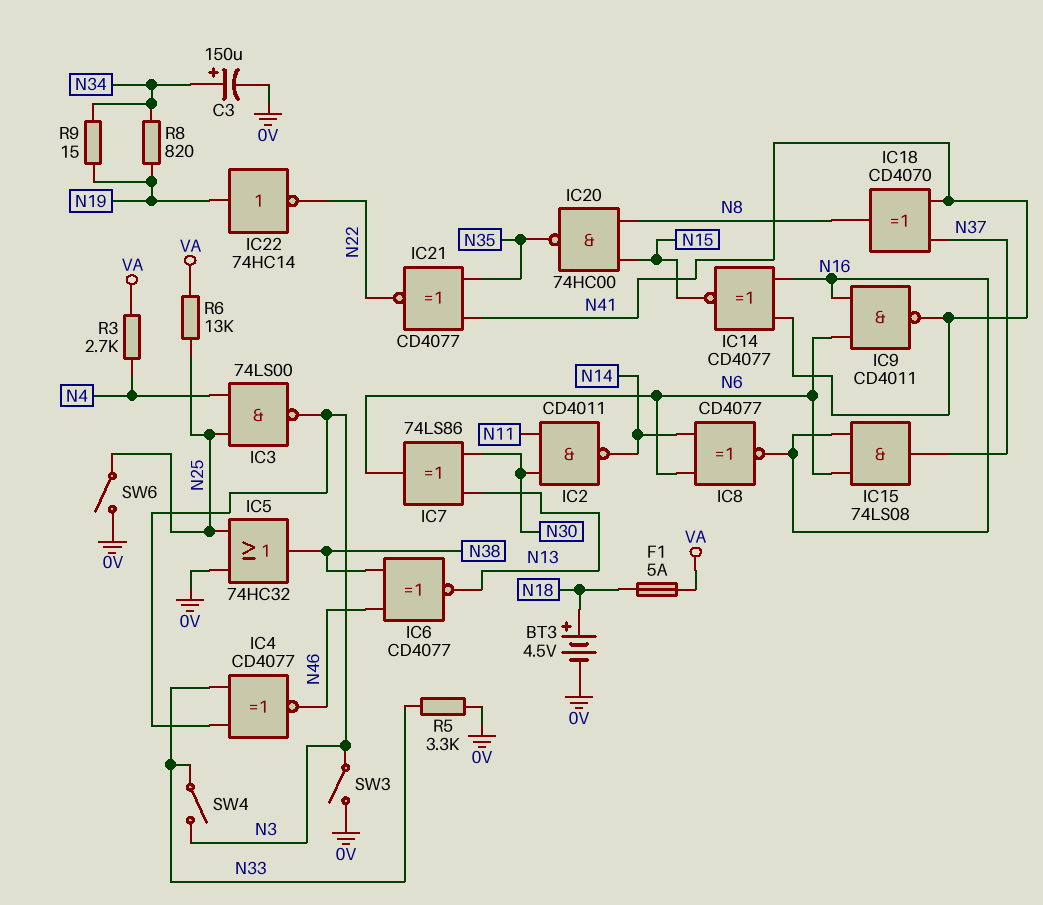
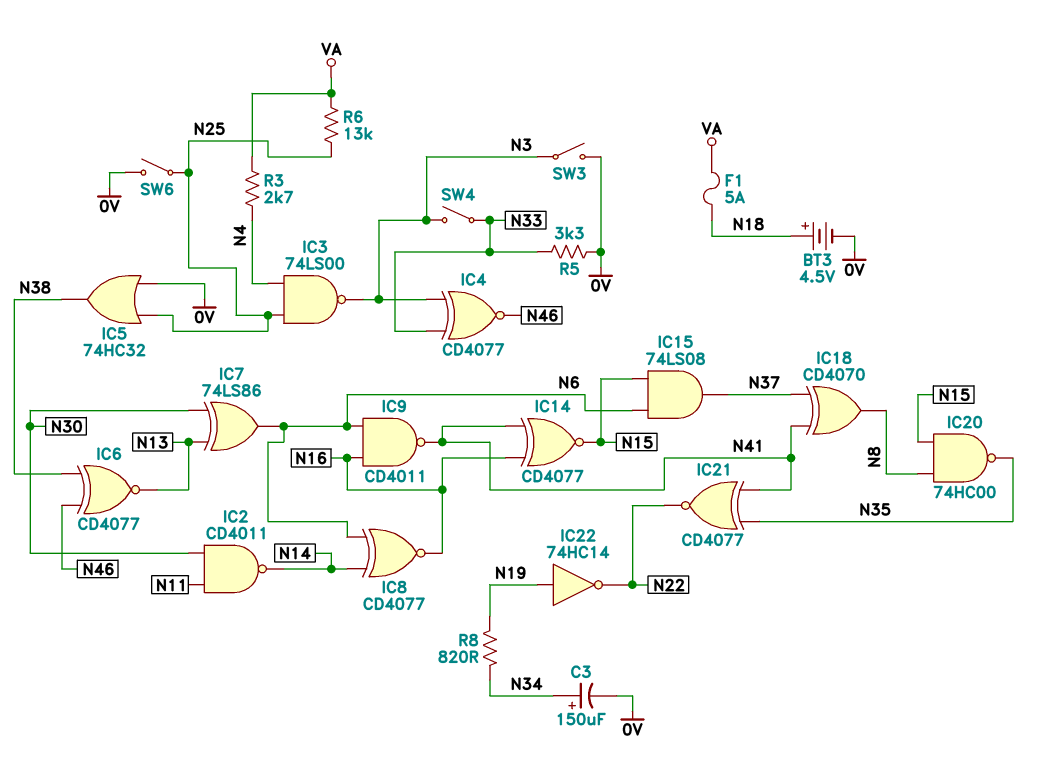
IC15: AND 74LS08 (in N6, in N16, out N37) -> AND 74LS08 (in N6, in N15, out N37)
R9: 15 (N19, N34) -> none

